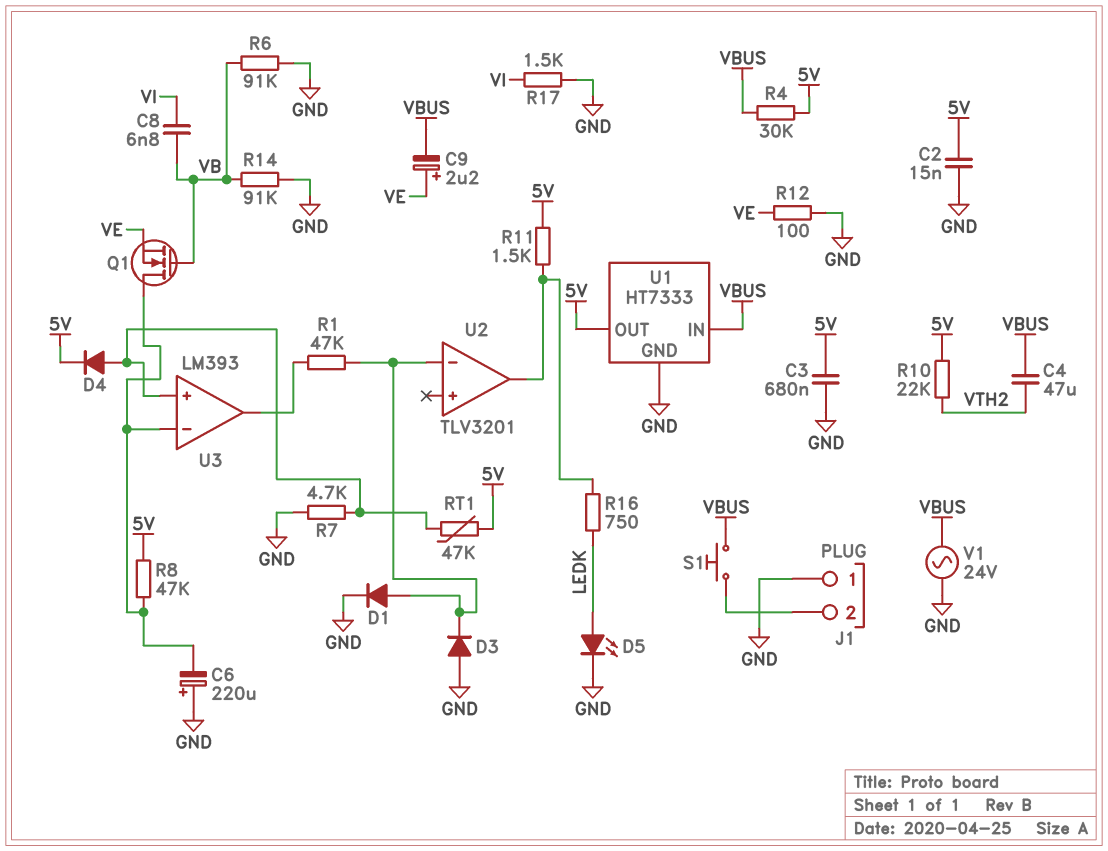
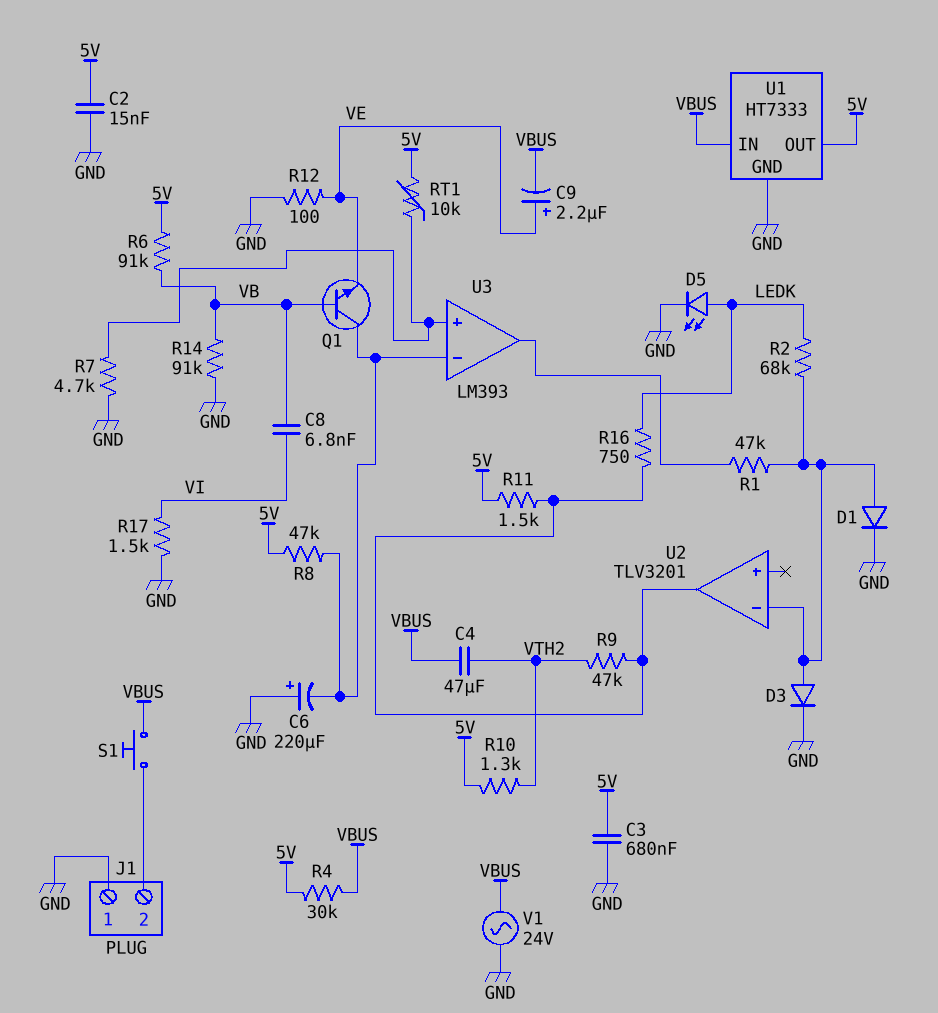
D3: diode (A GND, K U2/in-) -> diode (A U2/in-, K GND)
D4: diode (A U3/in+, K 5V) -> none
Q1: NMOS (G VB, D U3/in-, S VE) -> NPN (B VB, C U3/in-, E VE)
R2: none -> 68k (LEDK, U2/in-)
R6: 91k (GND, VB) -> 91k (5V, VB)
R9: none -> 47k (U2/out, VTH2)
R10: 22k (5V, VTH2) -> 1.3k (5V, VTH2)
RT1: 47k (5V, U3/in+) -> 10k (5V, U3/in+)

